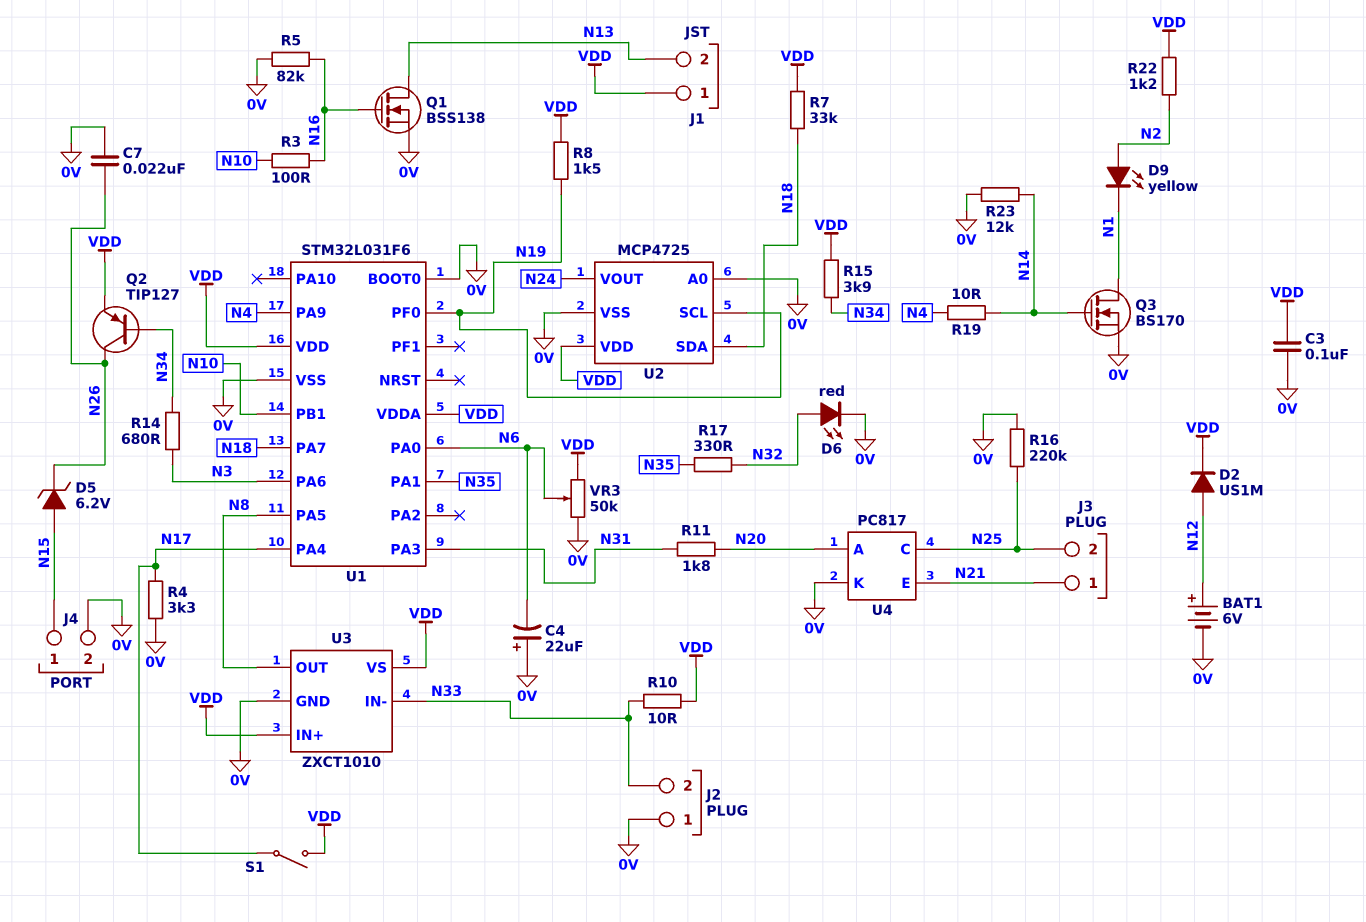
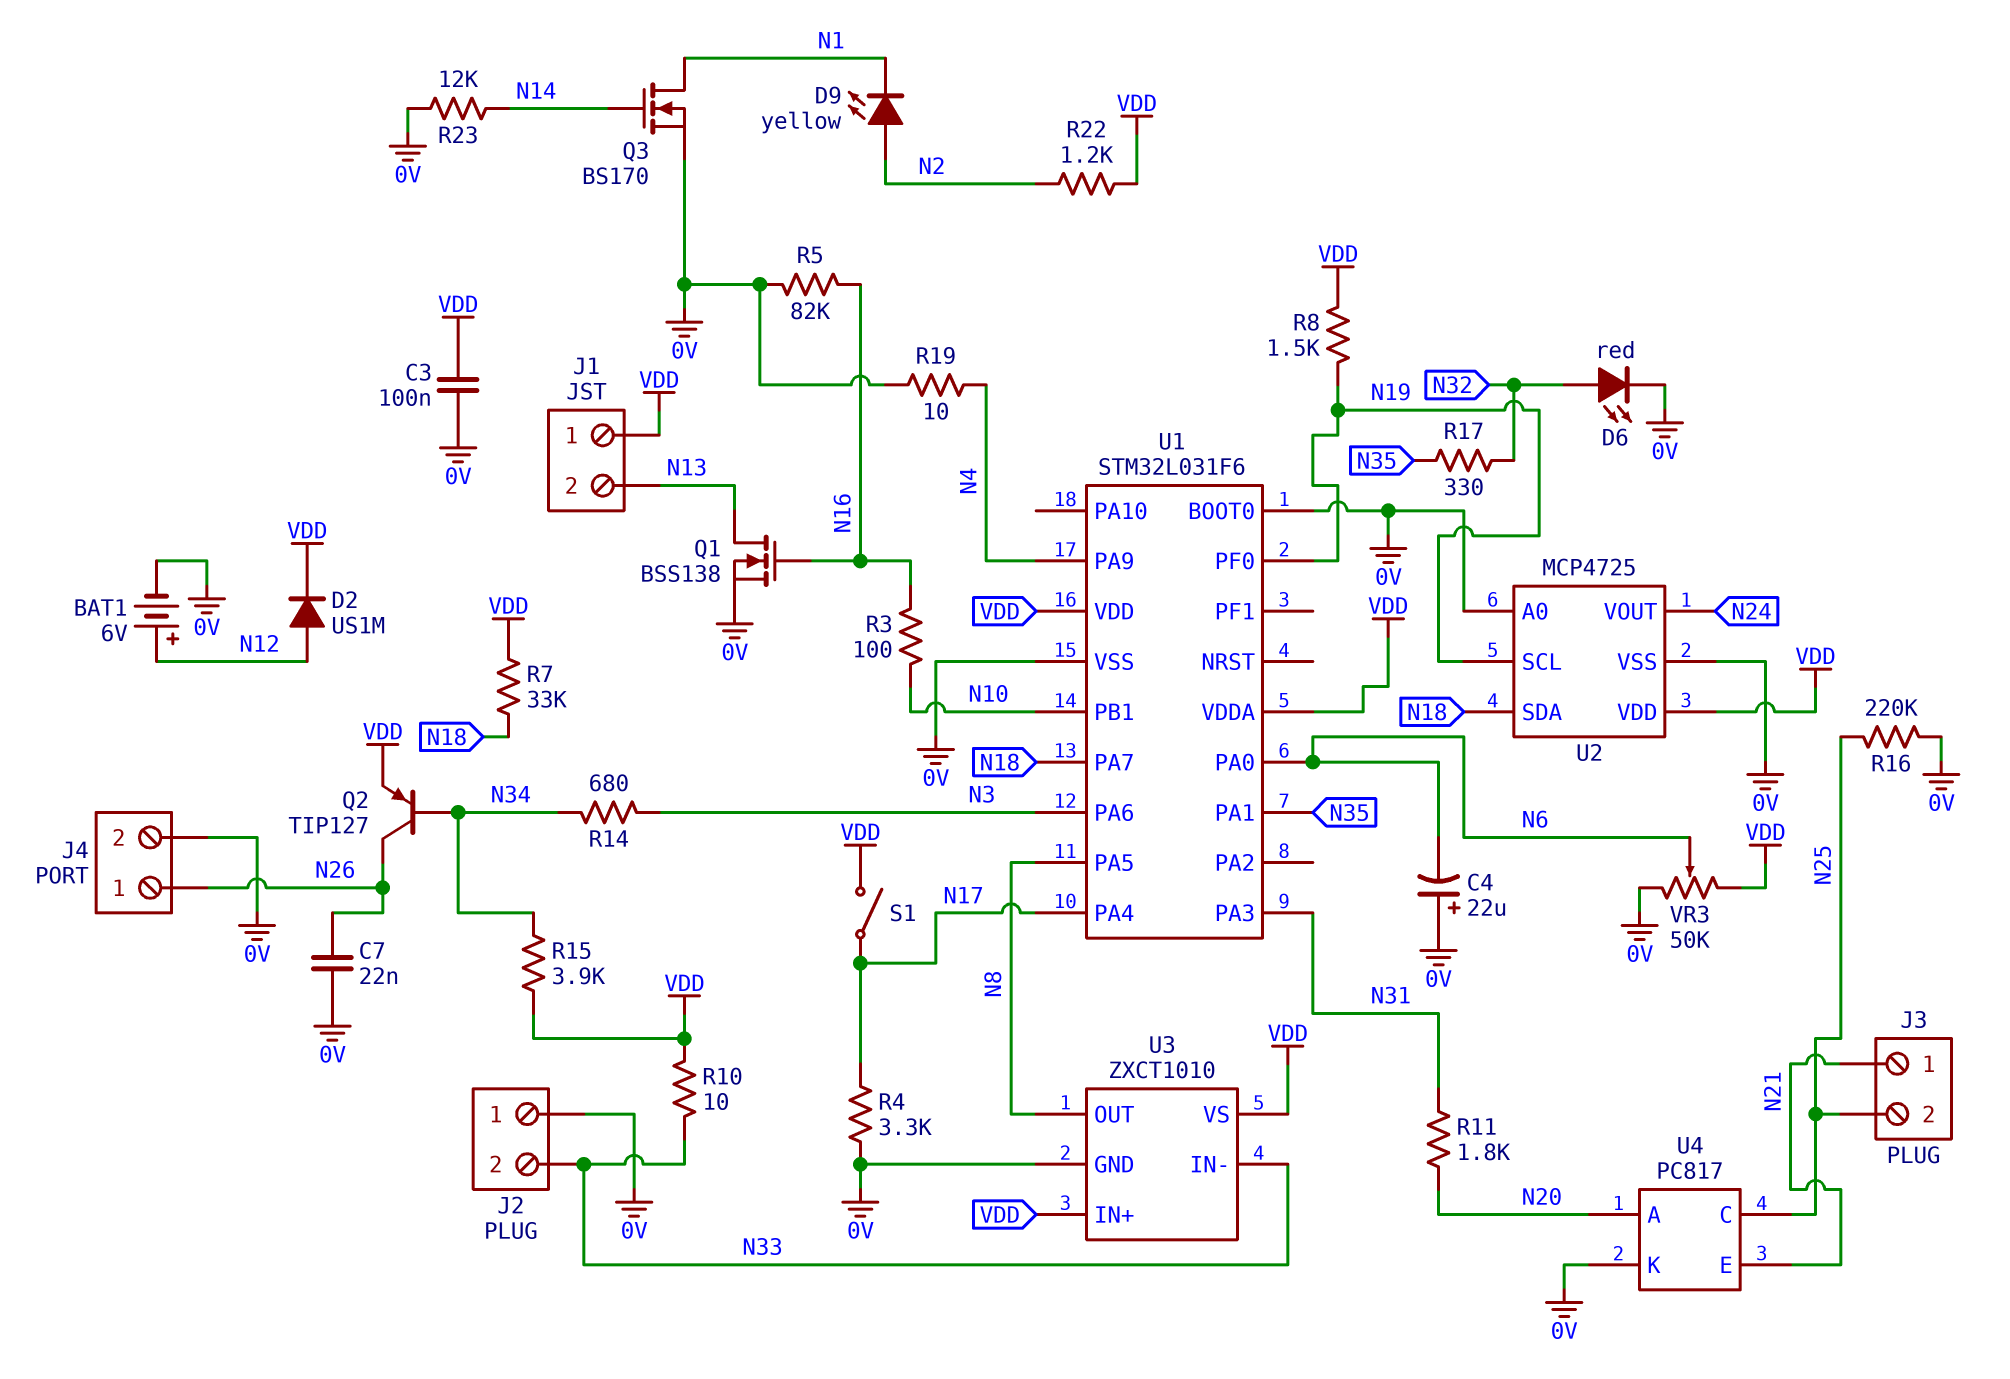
D5: zener 6.2V (A N15, K N26) -> none
J4 pin 1: N15 -> N26
R19: 10 (N4, N14) -> 10 (0V, N4)

